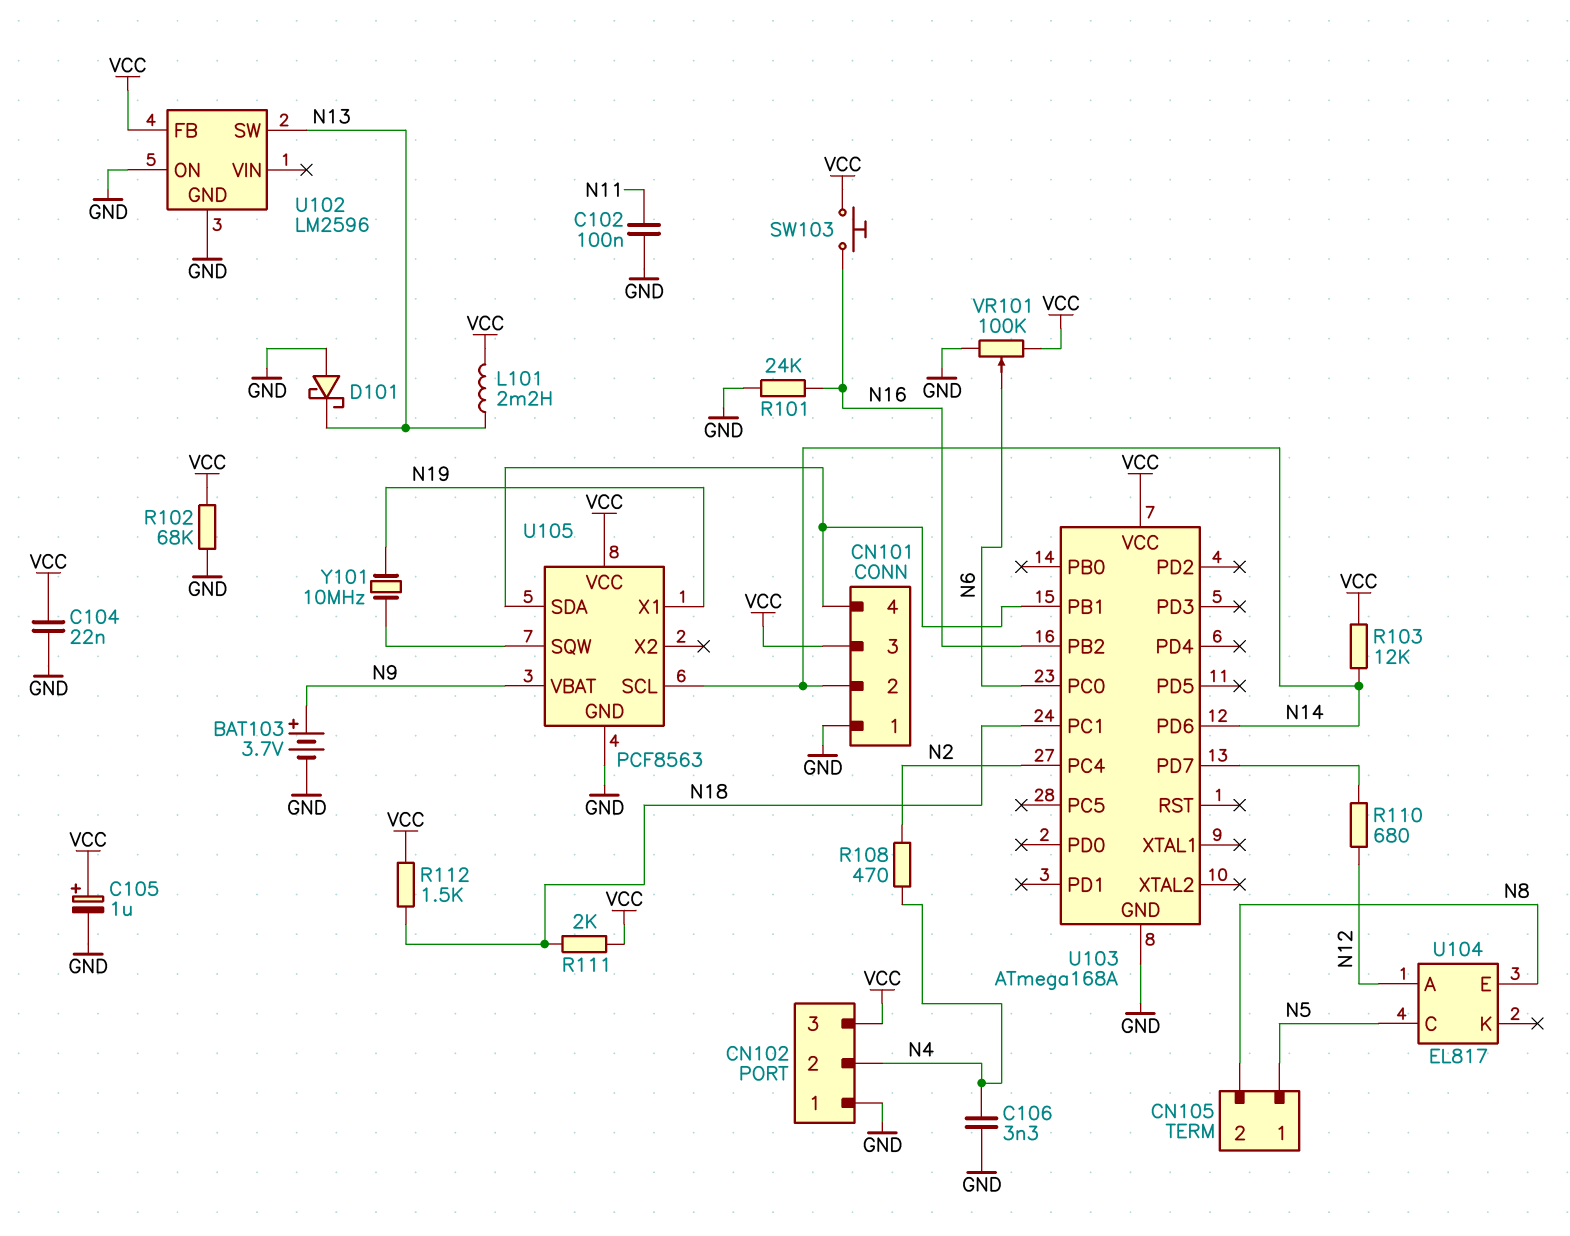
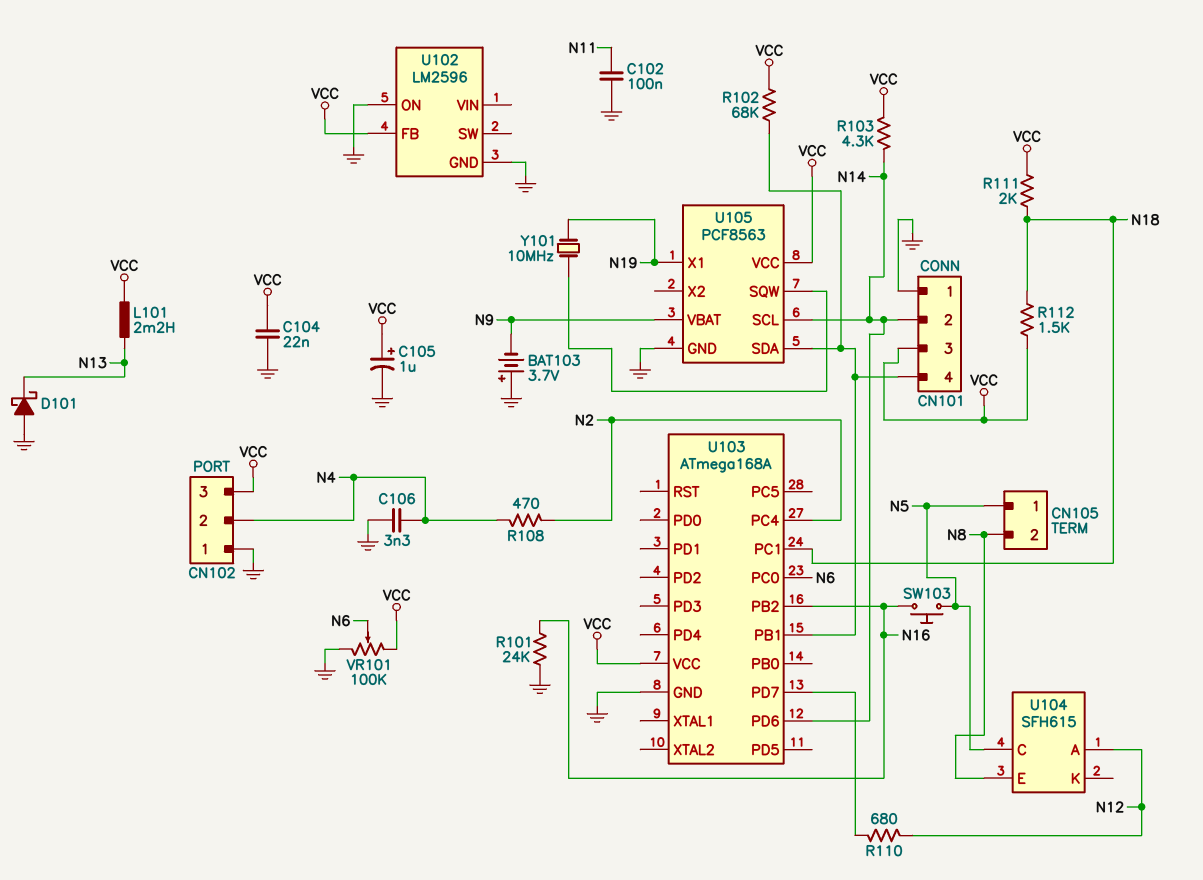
BAT103: 3.7V (plus N9, minus GND) -> 3.7V (plus GND, minus N9)
R102: 68k (GND, VCC) -> 68k (CN101/4, VCC)
R103: 12k (N14, VCC) -> 4.3k (N14, VCC)
SW103: button (N16, VCC) -> button (N5, N16)
U102 pin SW: N13 -> none
U104: EL817 -> SFH615

